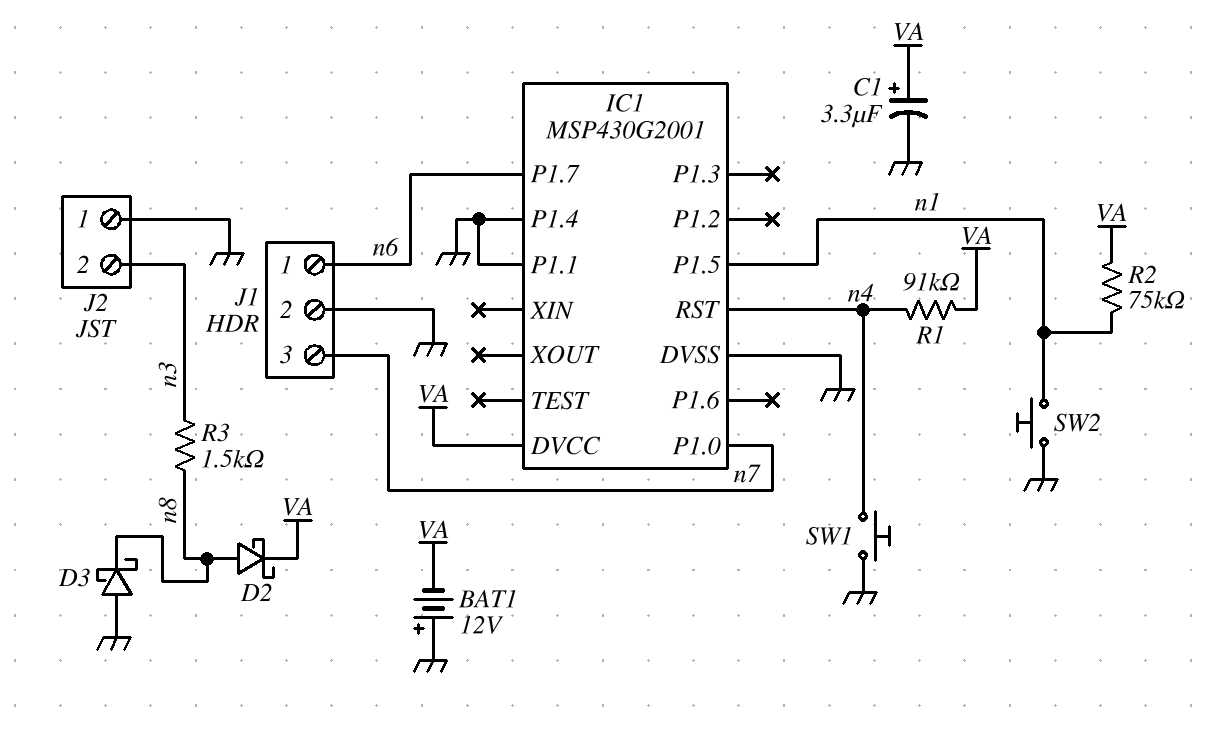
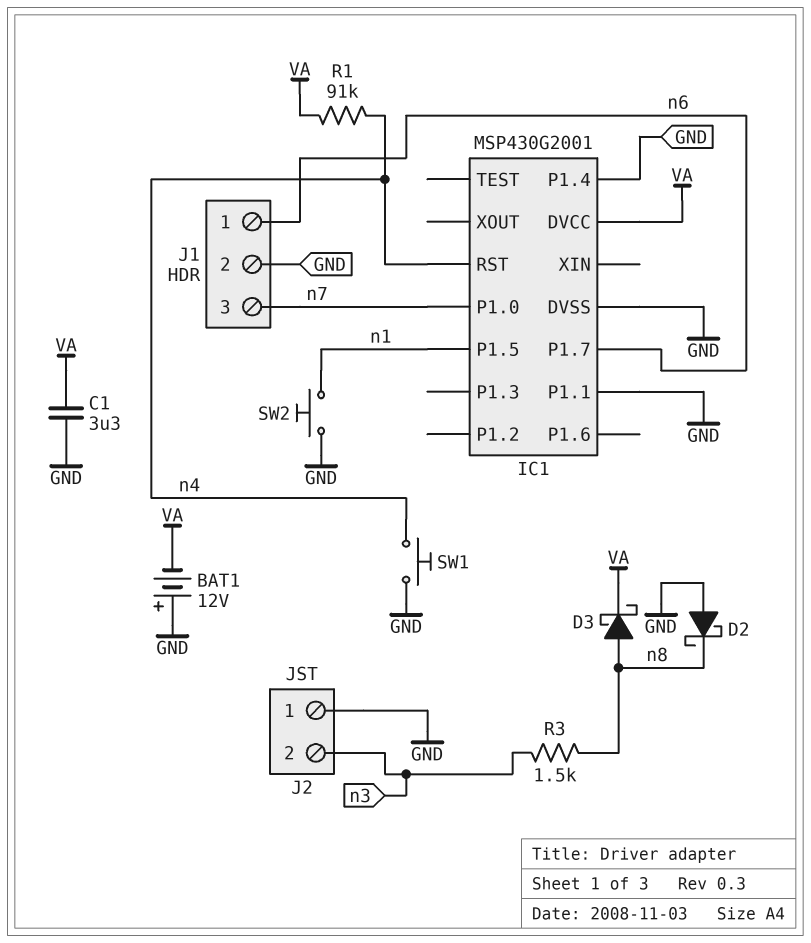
C1: 3.3uF (plus VA, minus GND) -> 3.3uF (GND, VA)
D2: schottky (A n8, K VA) -> schottky (A GND, K n8)
D3: schottky (A GND, K n8) -> schottky (A n8, K VA)
R2: 75k (VA, n1) -> none

